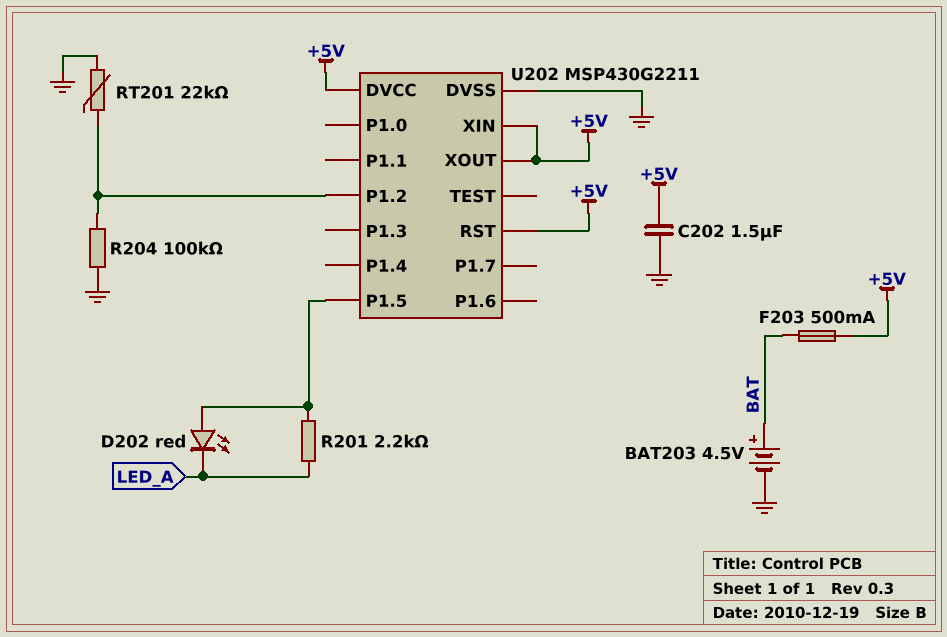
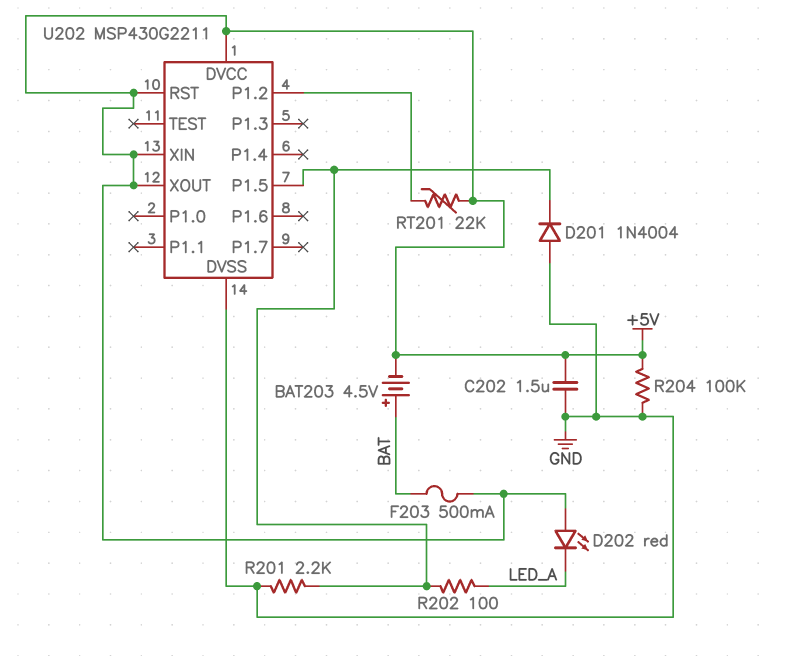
BAT203: 4.5V (plus BAT, minus GND) -> 4.5V (plus BAT, minus +5V)
D201: none -> diode 1N4004 (A GND, K U202/P1.5)
D202: LED red (A U202/P1.5, K LED_A) -> LED red (A +5V, K LED_A)
R201: 2.2k (LED_A, U202/P1.5) -> 2.2k (GND, U202/P1.5)
R202: none -> 100 (LED_A, U202/P1.5)
R204: 100k (GND, U202/P1.2) -> 100k (+5V, GND)
RT201: 22k (GND, U202/P1.2) -> 22k (+5V, U202/P1.2)

